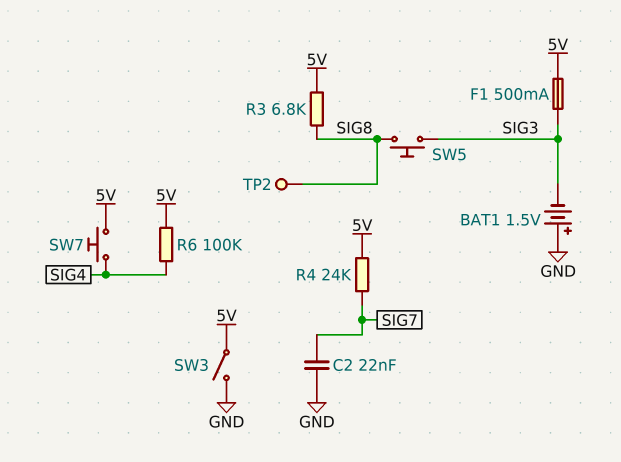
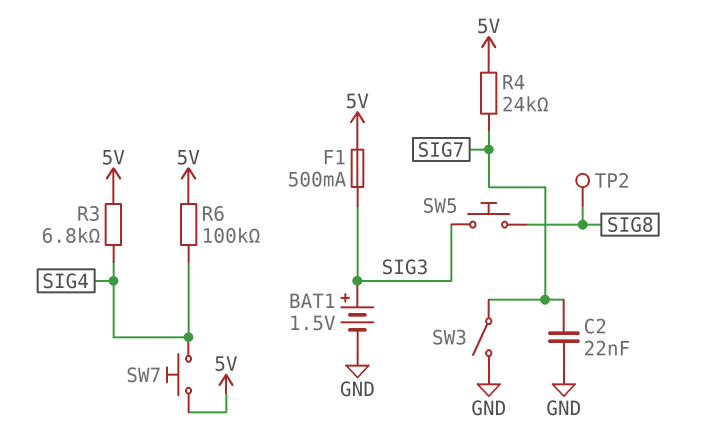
BAT1: 1.5V (plus GND, minus SIG3) -> 1.5V (plus SIG3, minus GND)
R3: 6.8k (5V, SIG8) -> 6.8k (5V, SIG4)
SW3: switch (5V, GND) -> switch (GND, SIG7)

